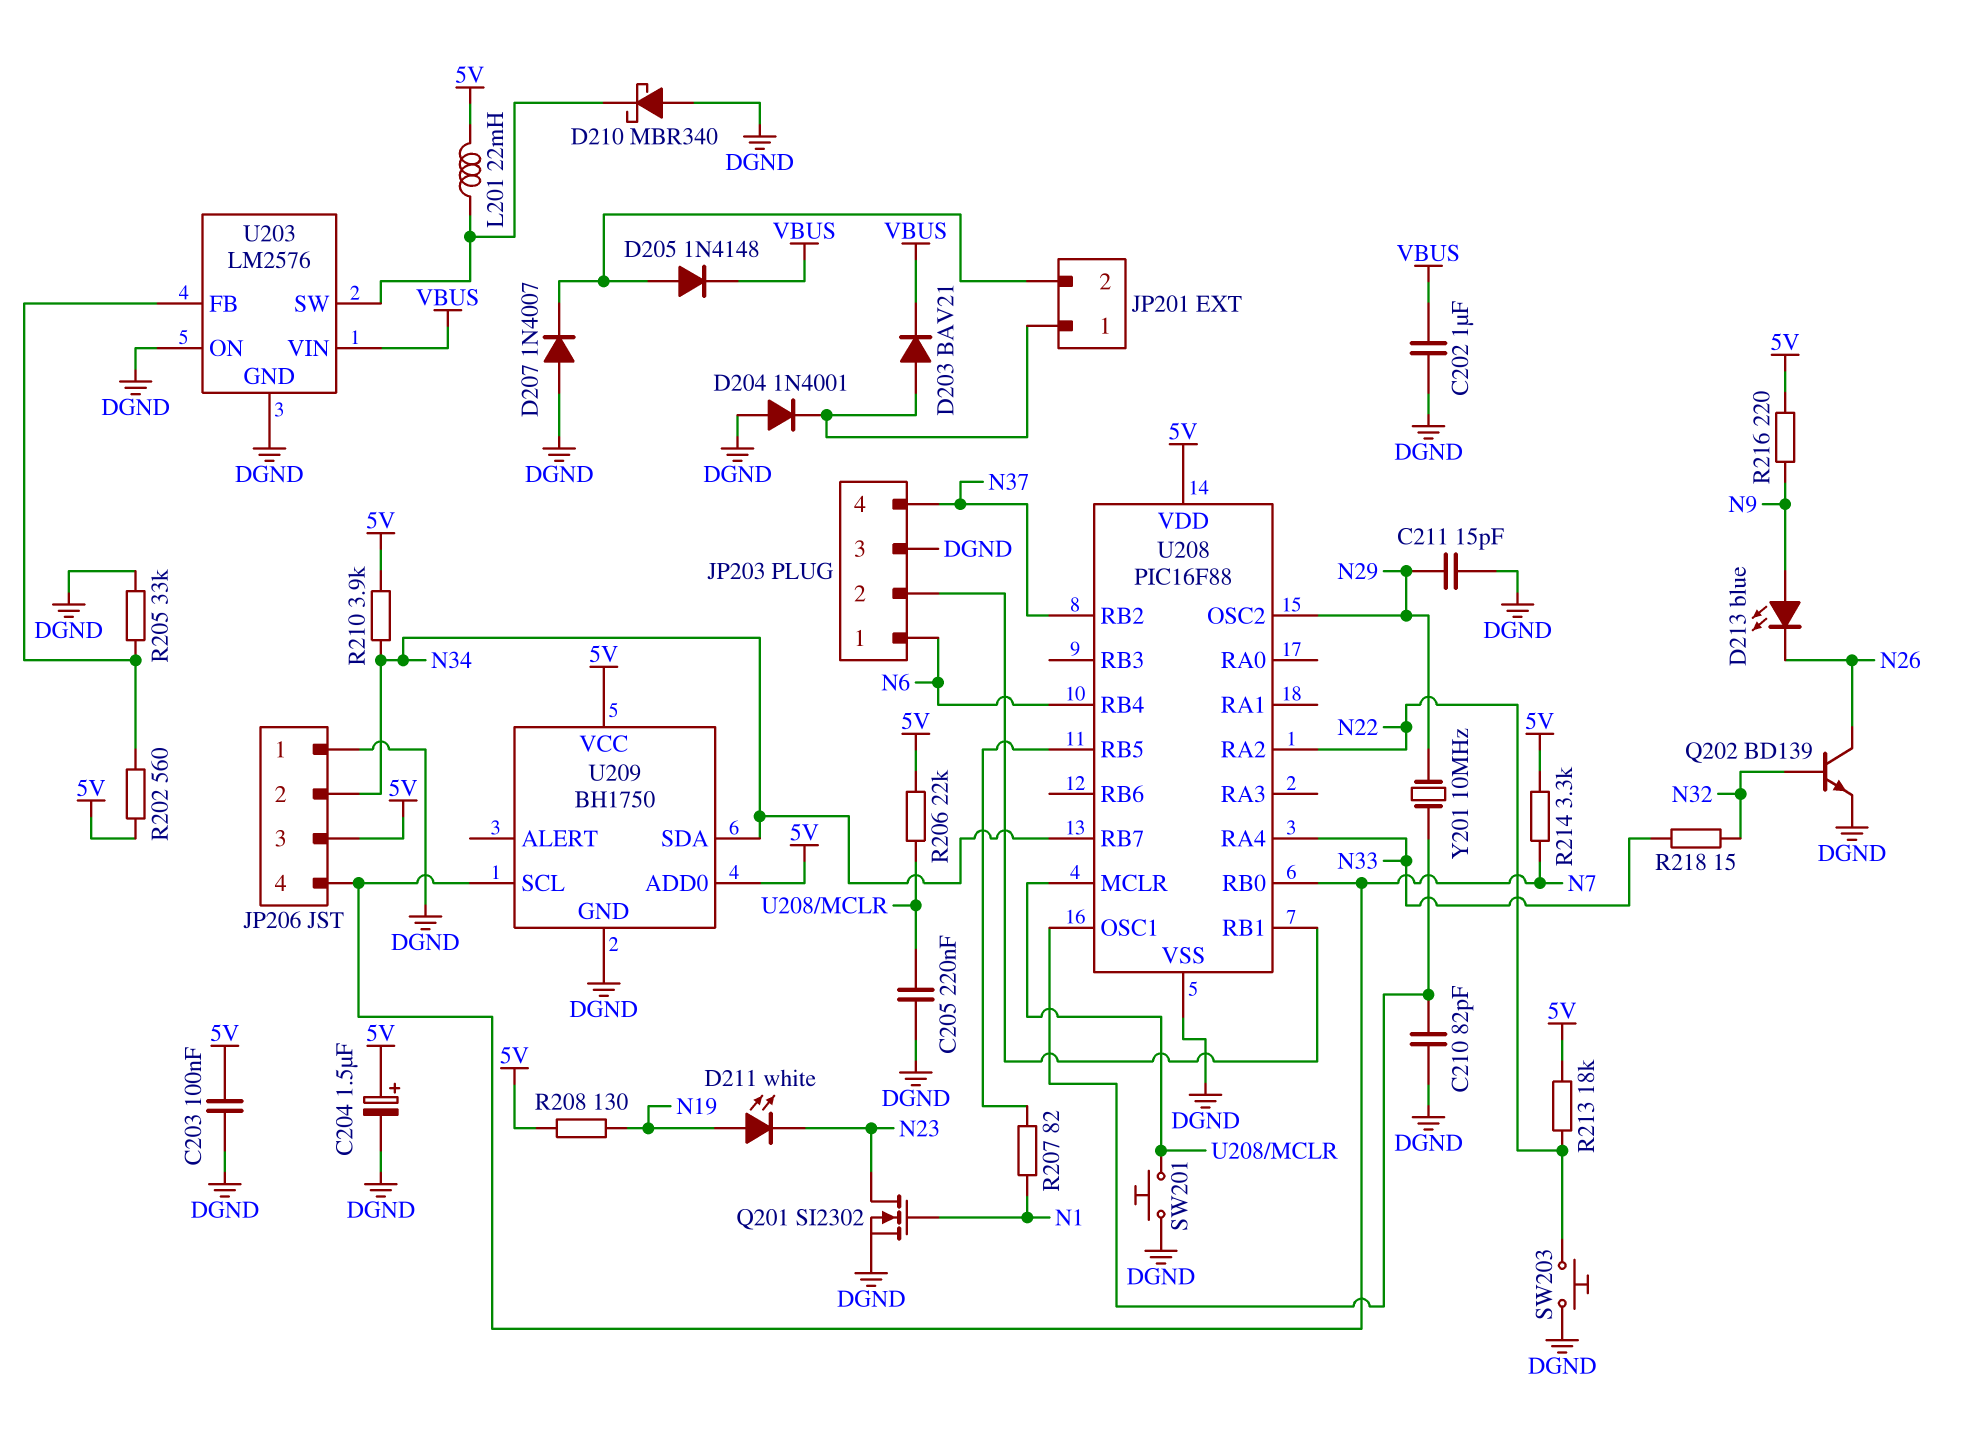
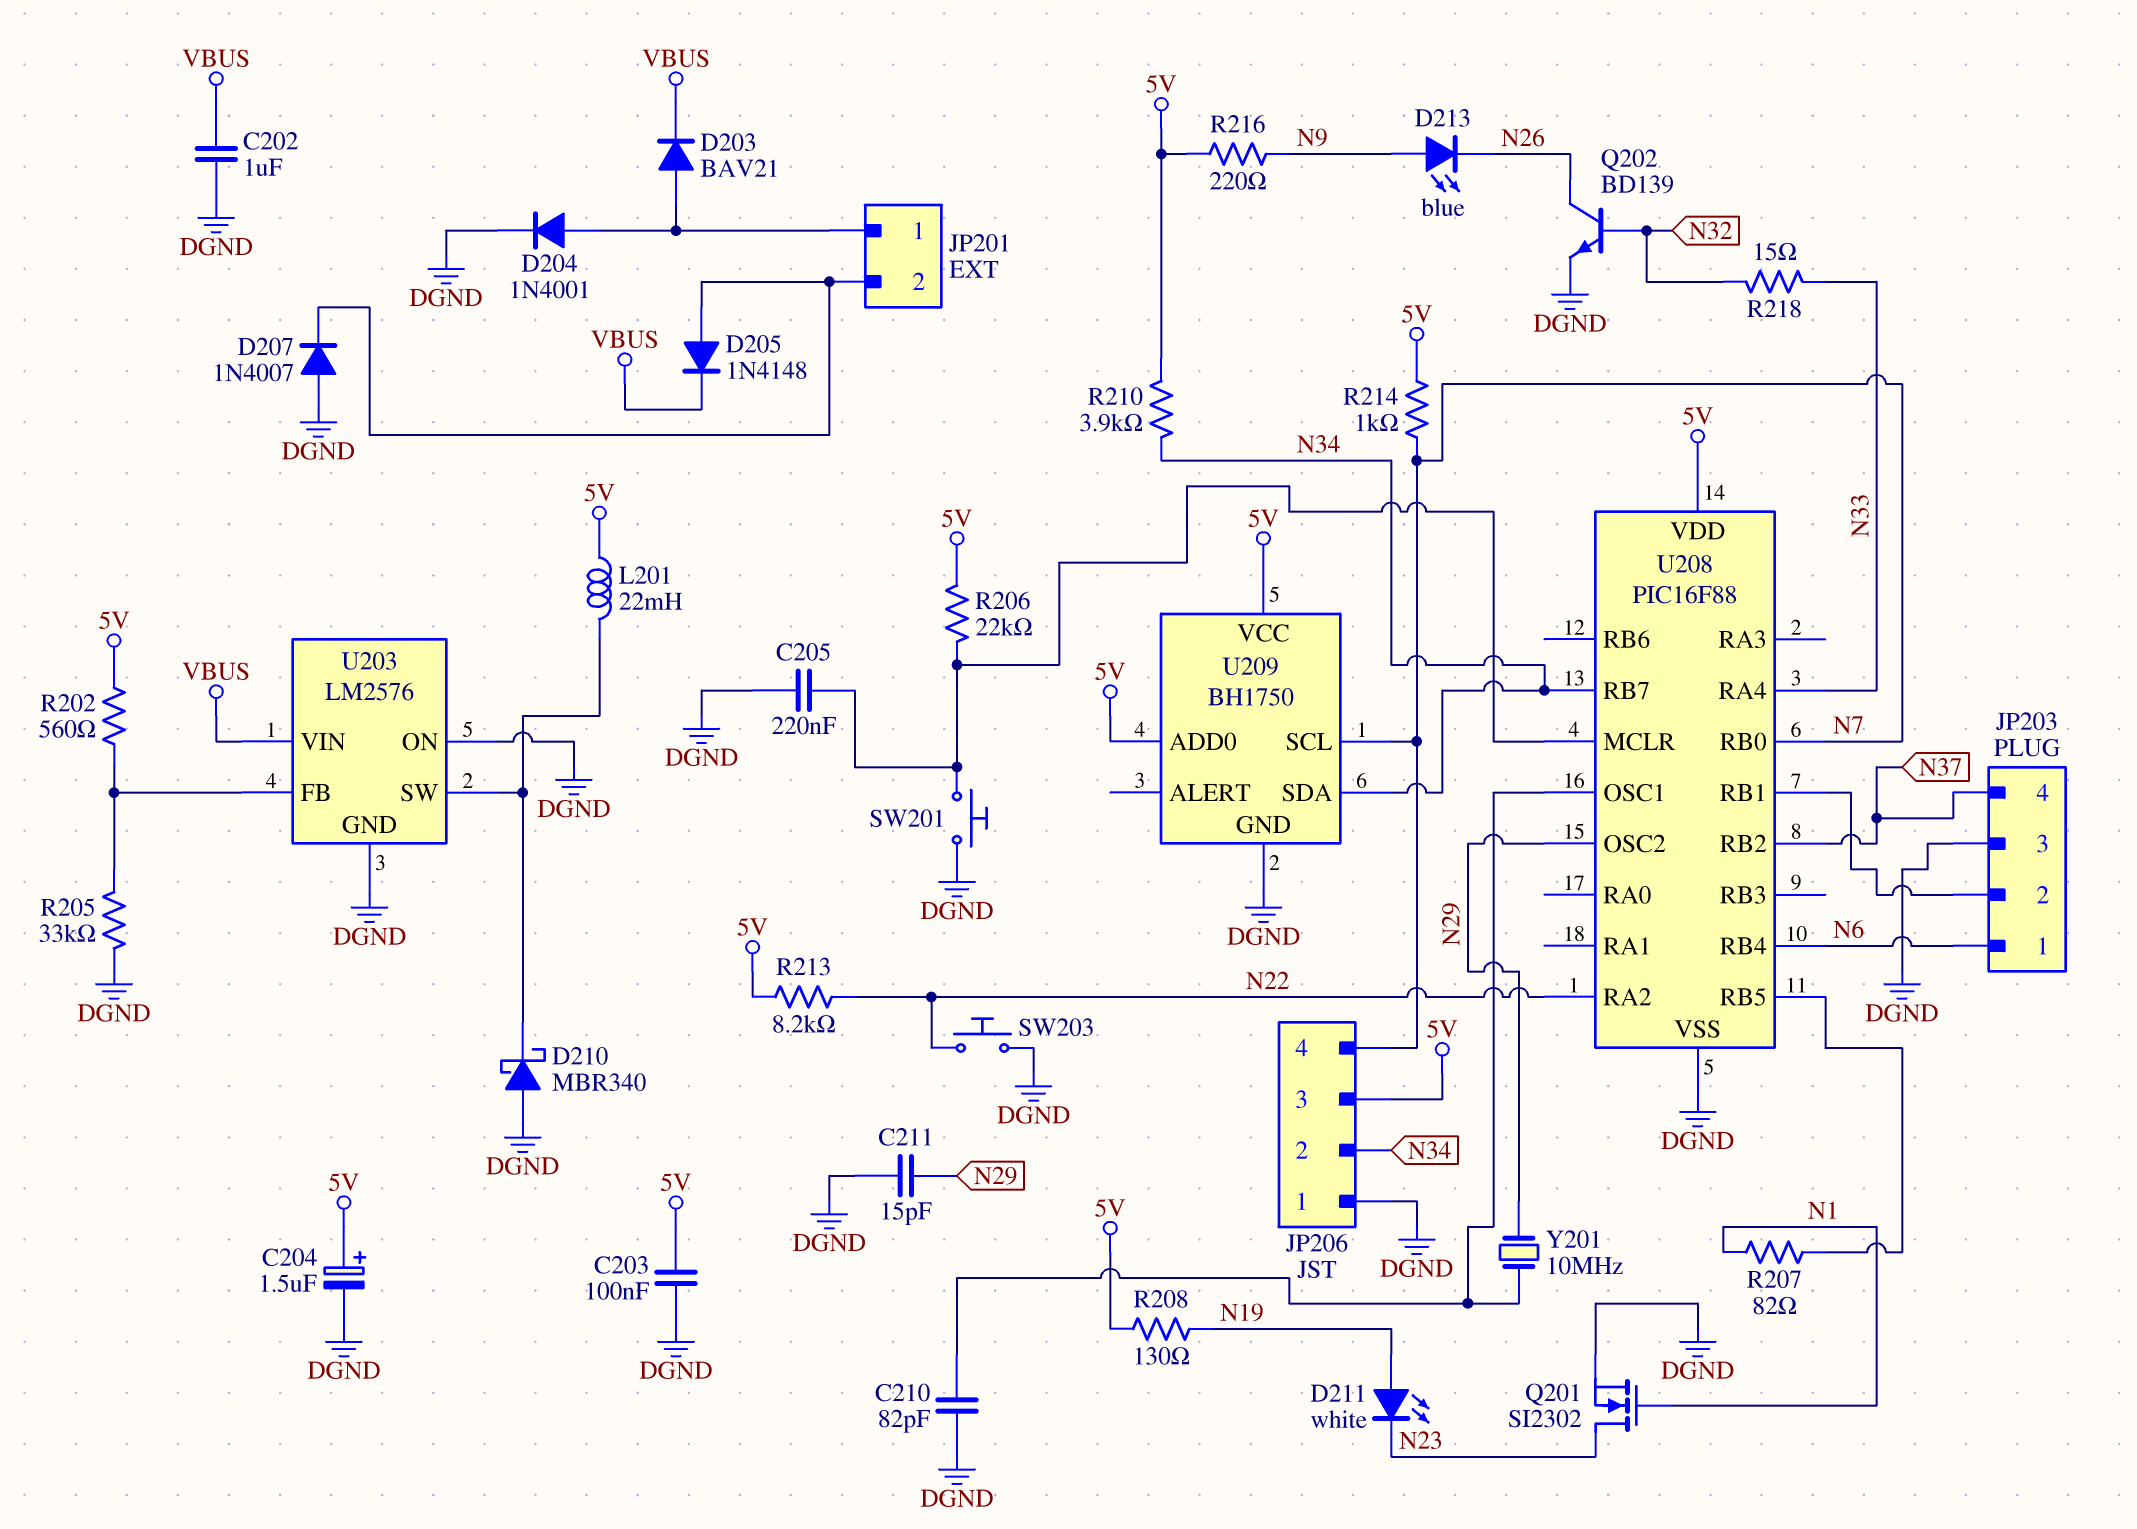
D204: diode 1N4001 (A DGND, K JP201/1) -> diode 1N4001 (A JP201/1, K DGND)
R213: 18k (5V, N22) -> 8.2k (5V, N22)
R214: 3.3k (5V, N7) -> 1k (5V, N7)

